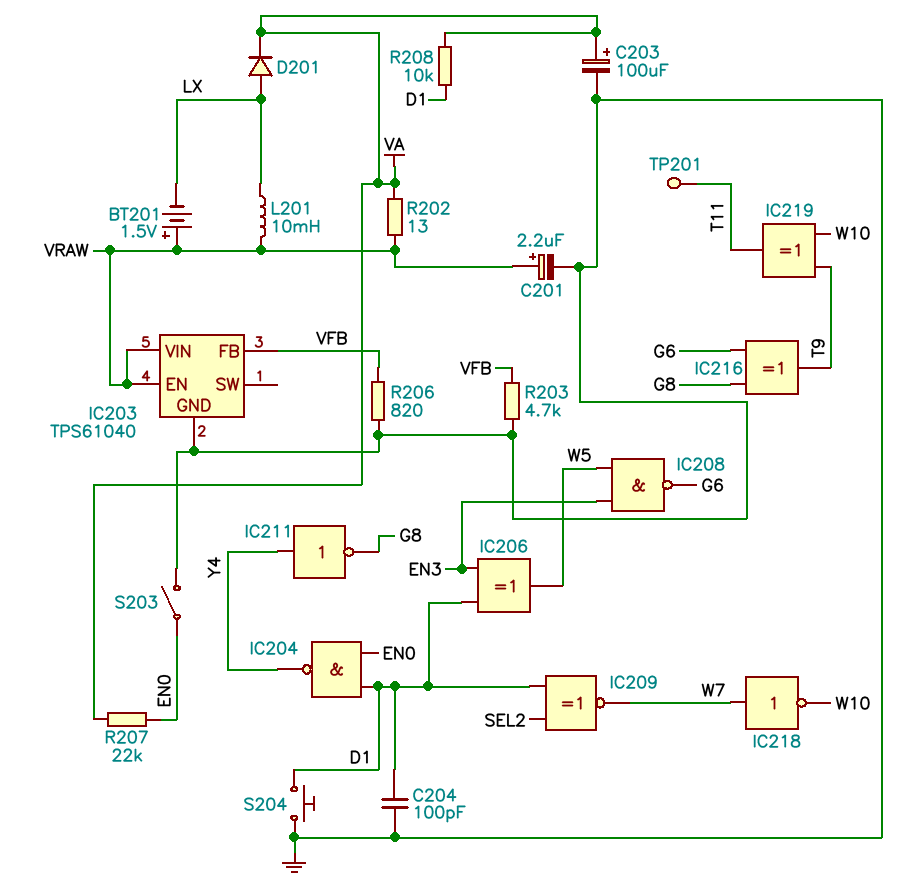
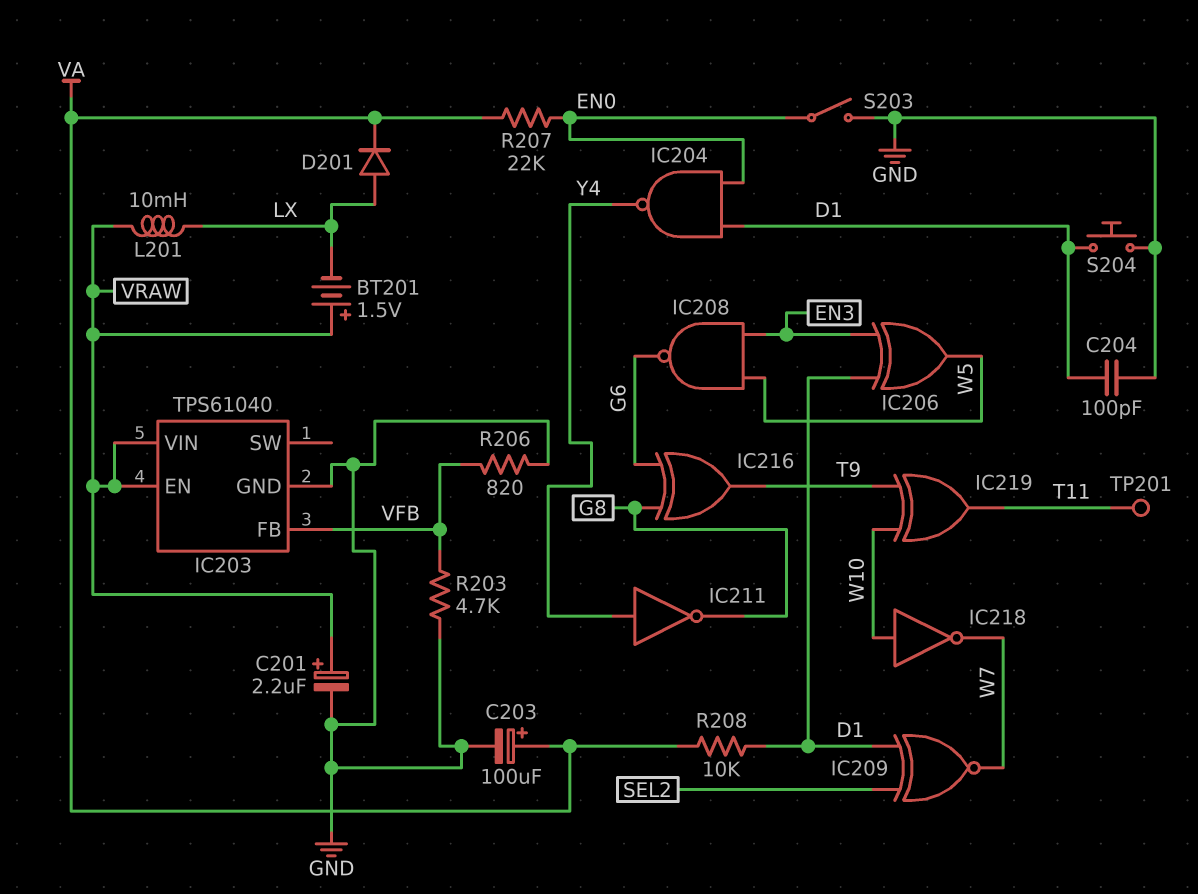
IC218: NOT (in W7, out W10) -> NOT (in W10, out W7)
R202: 13 (VA, VRAW) -> none

